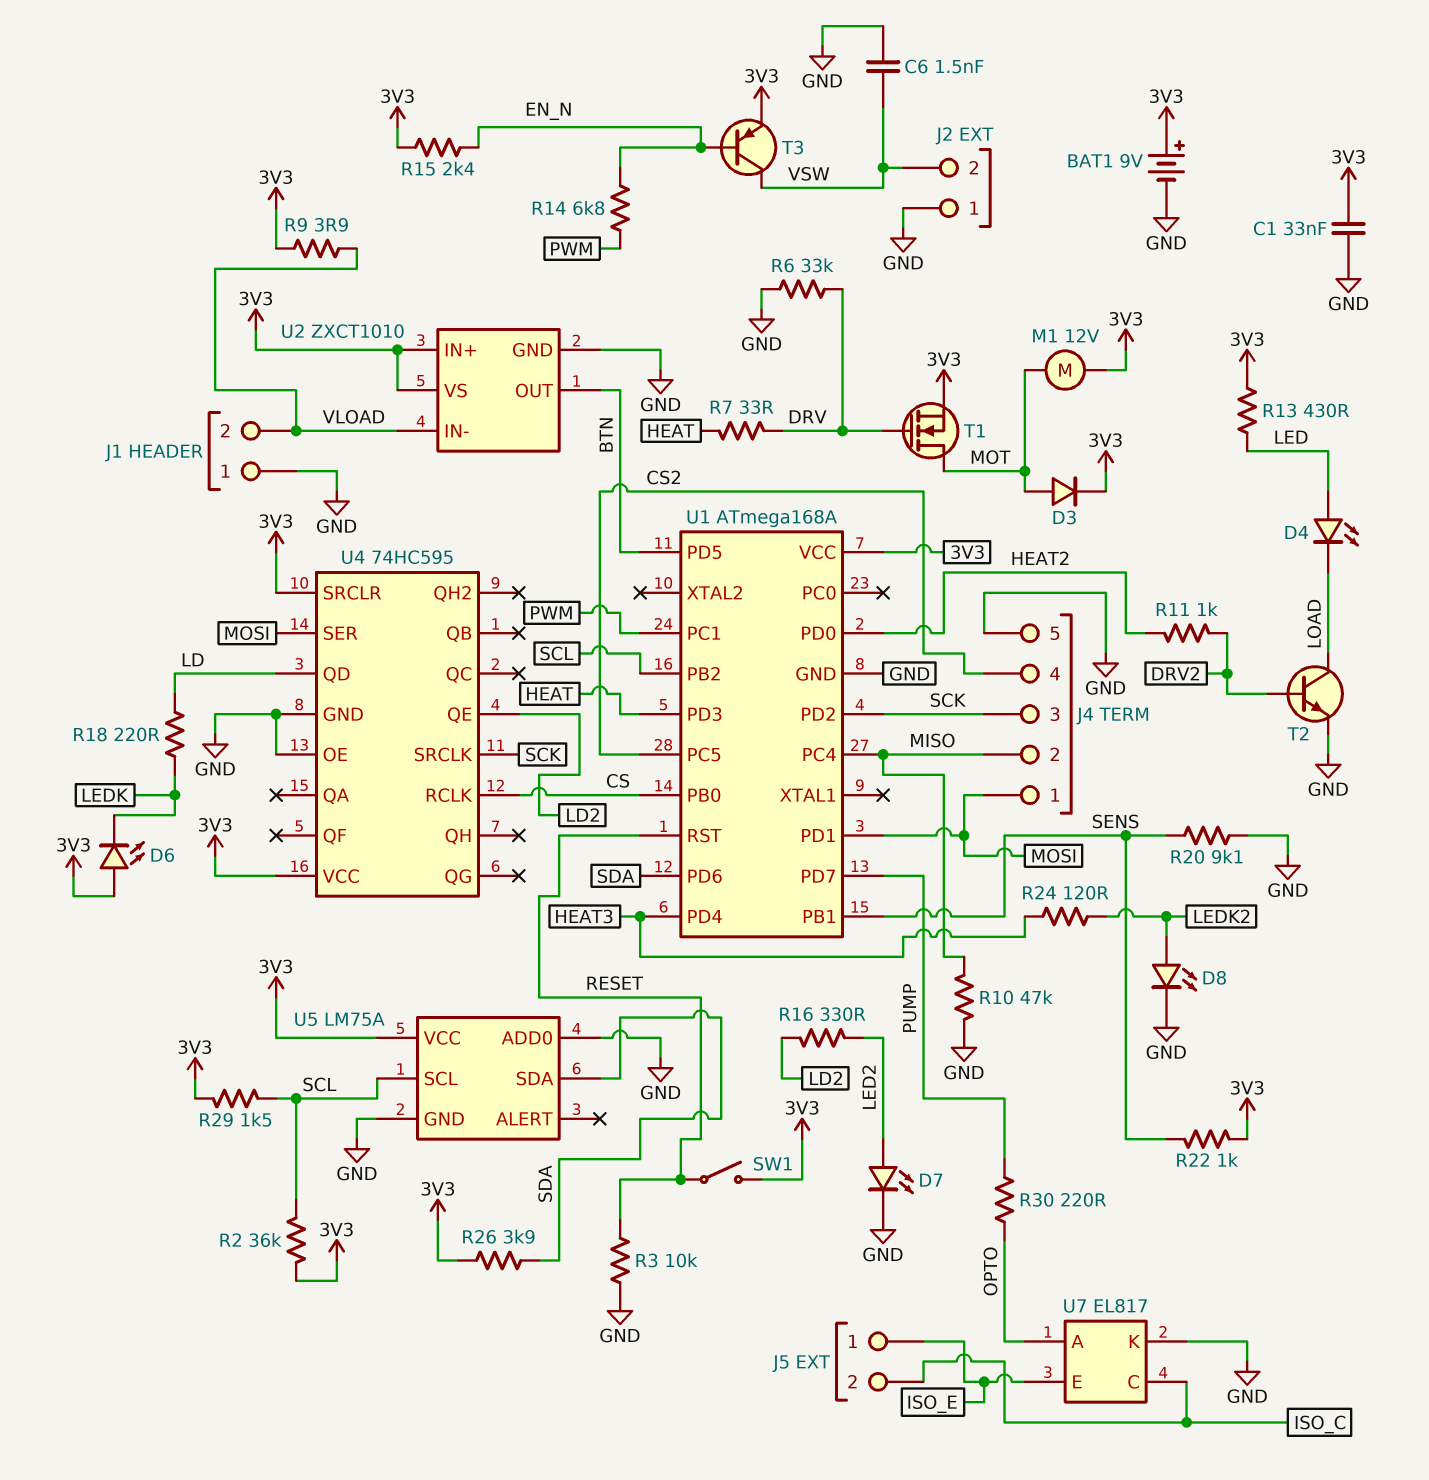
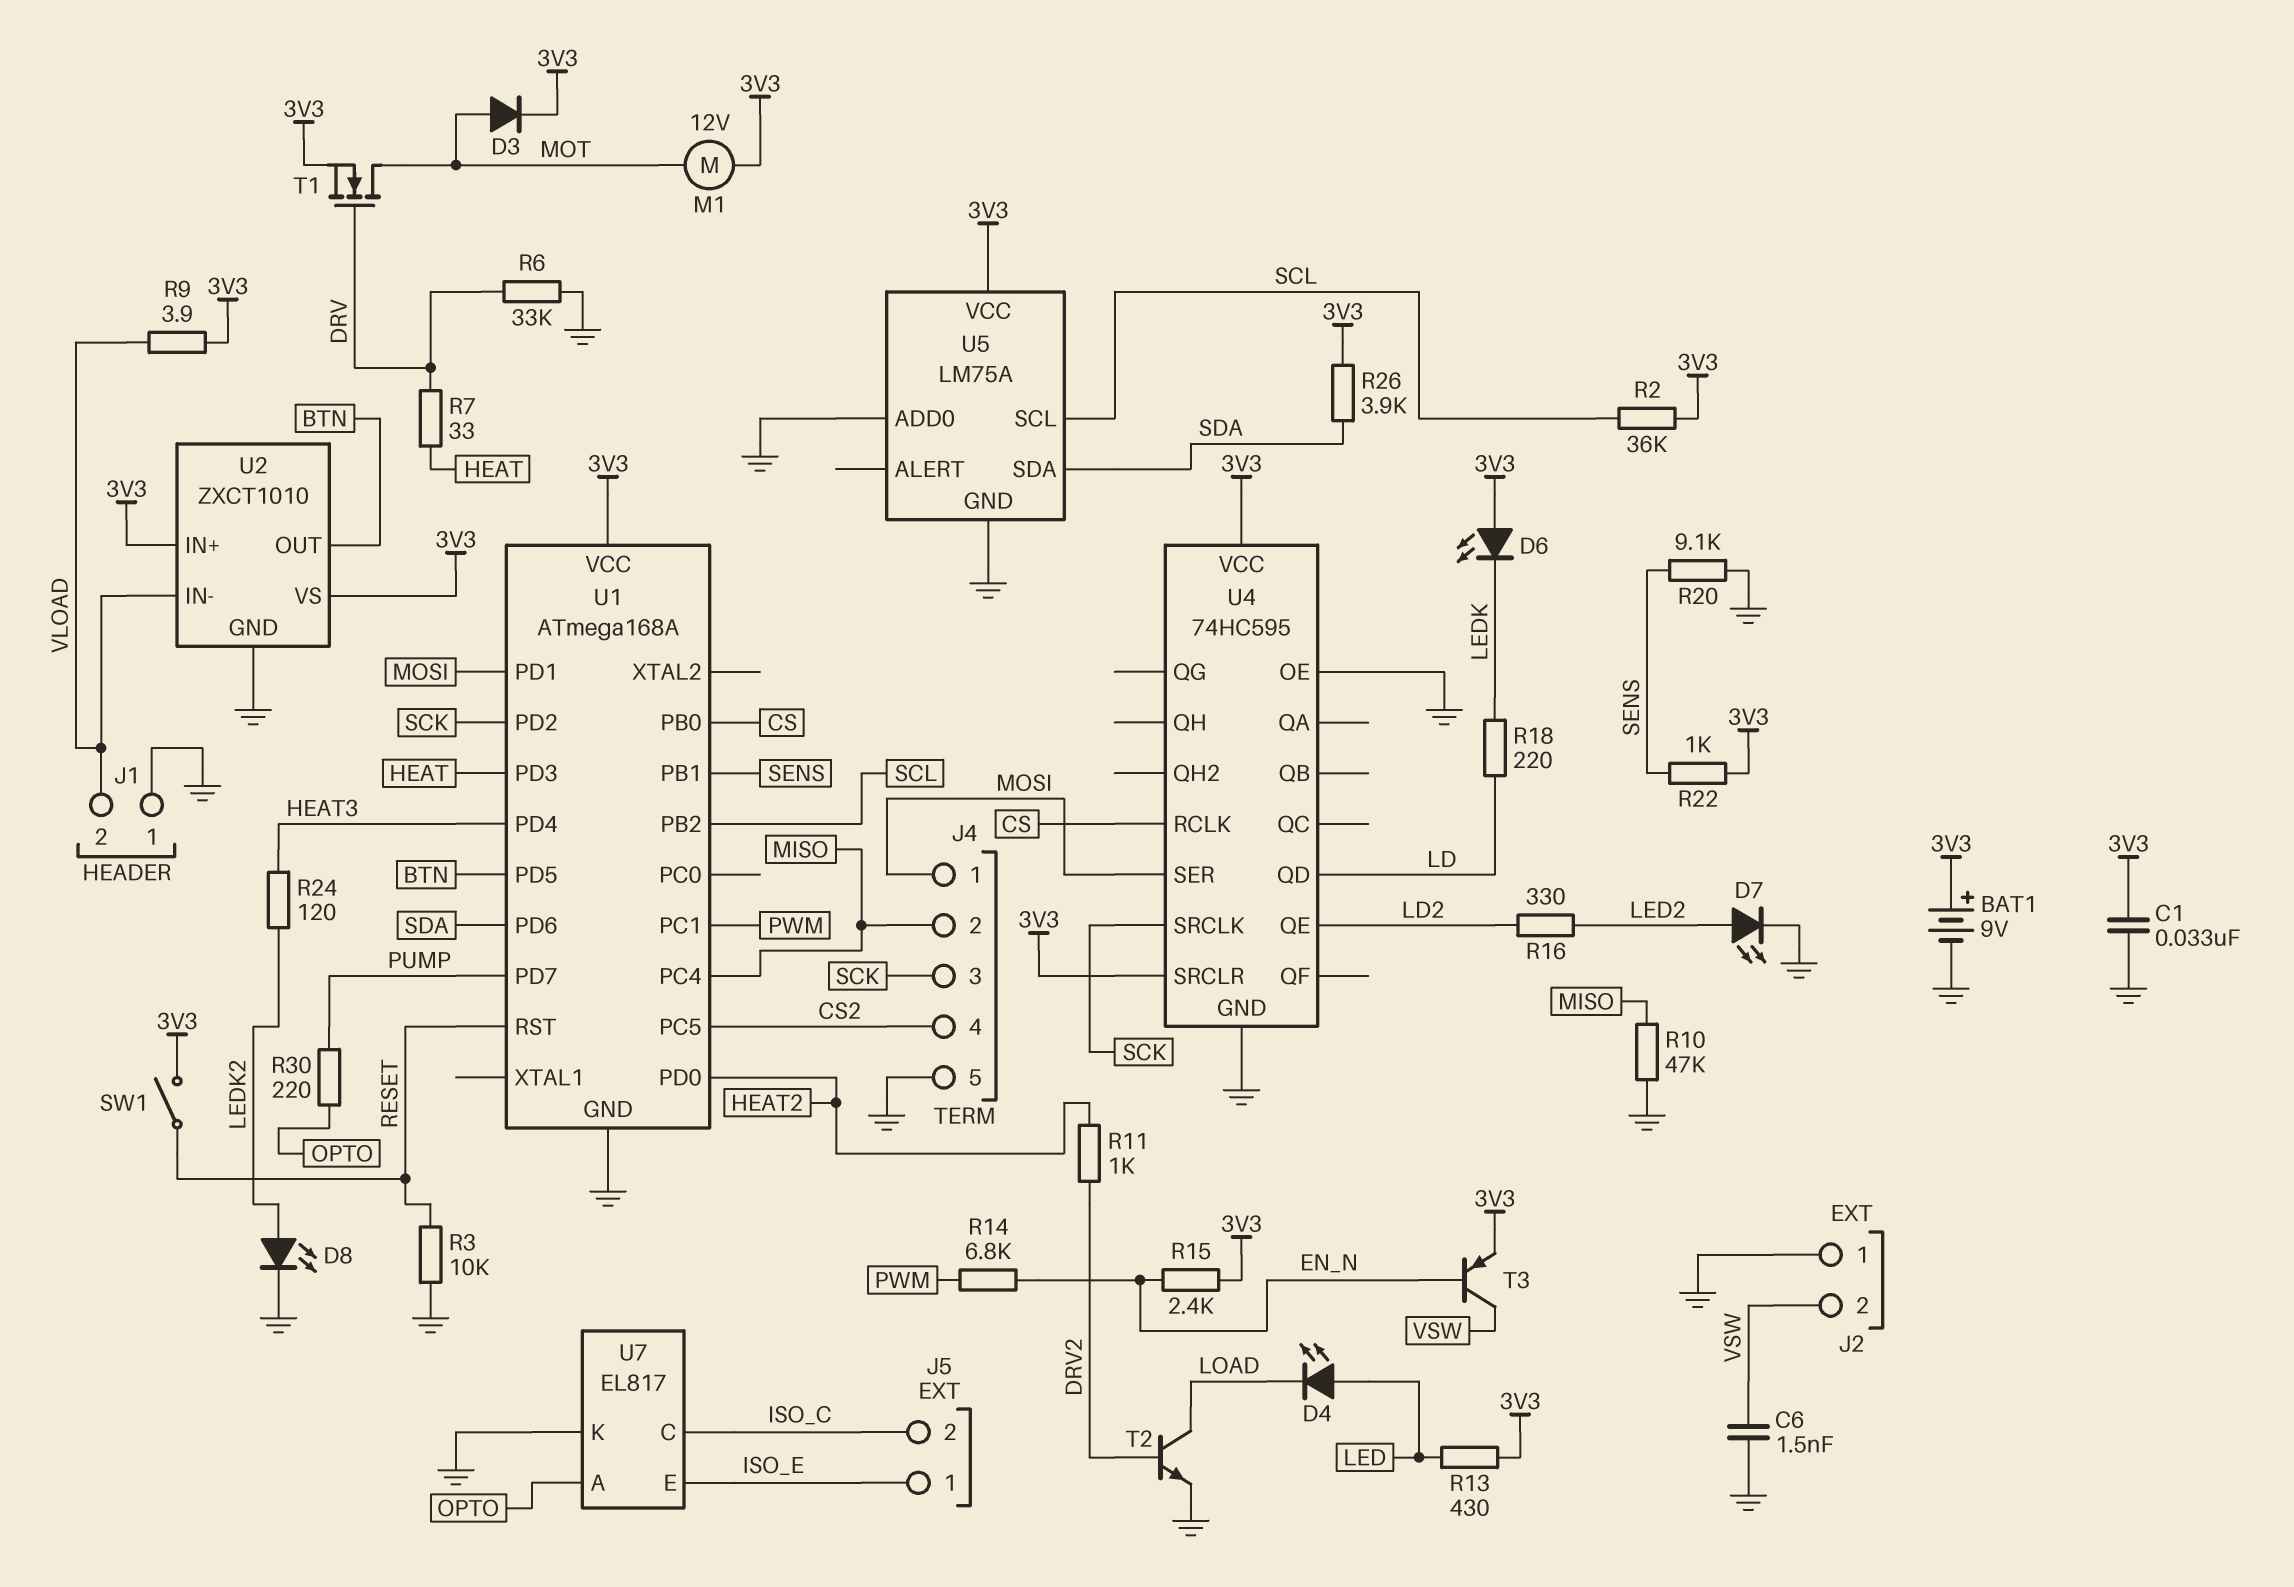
R29: 1.5k (3V3, SCL) -> none

